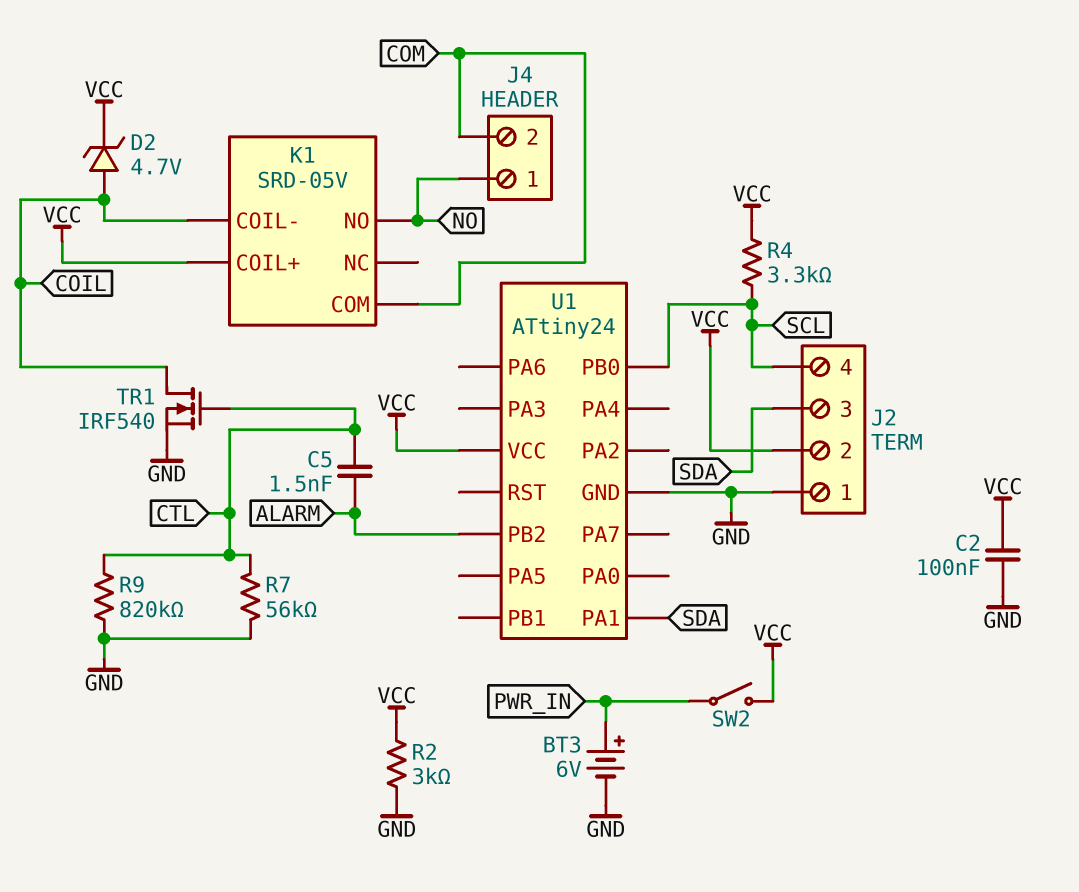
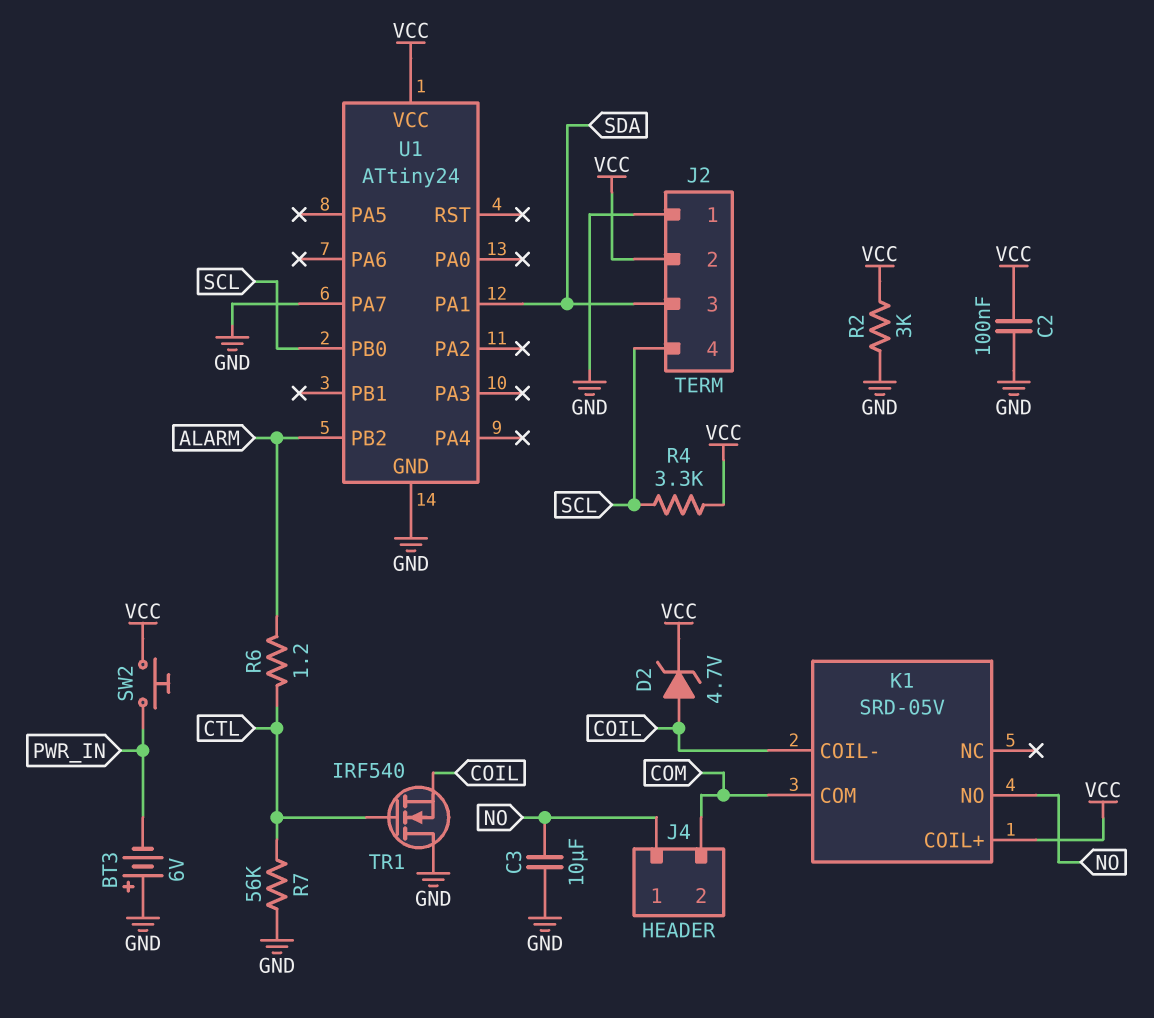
BT3: 6V (plus PWR_IN, minus GND) -> 6V (plus GND, minus PWR_IN)
C3: none -> 10uF (GND, NO)
C5: 1.5nF (ALARM, CTL) -> none
R6: none -> 1.2 (ALARM, CTL)
R9: 820k (CTL, GND) -> none
SW2: switch (PWR_IN, VCC) -> button (PWR_IN, VCC)
TR1: NMOS IRF540 (G CTL, D COIL, S GND) -> NMOS IRF540 (G CTL, D GND, S COIL)
U1 pin PA7: none -> GND

